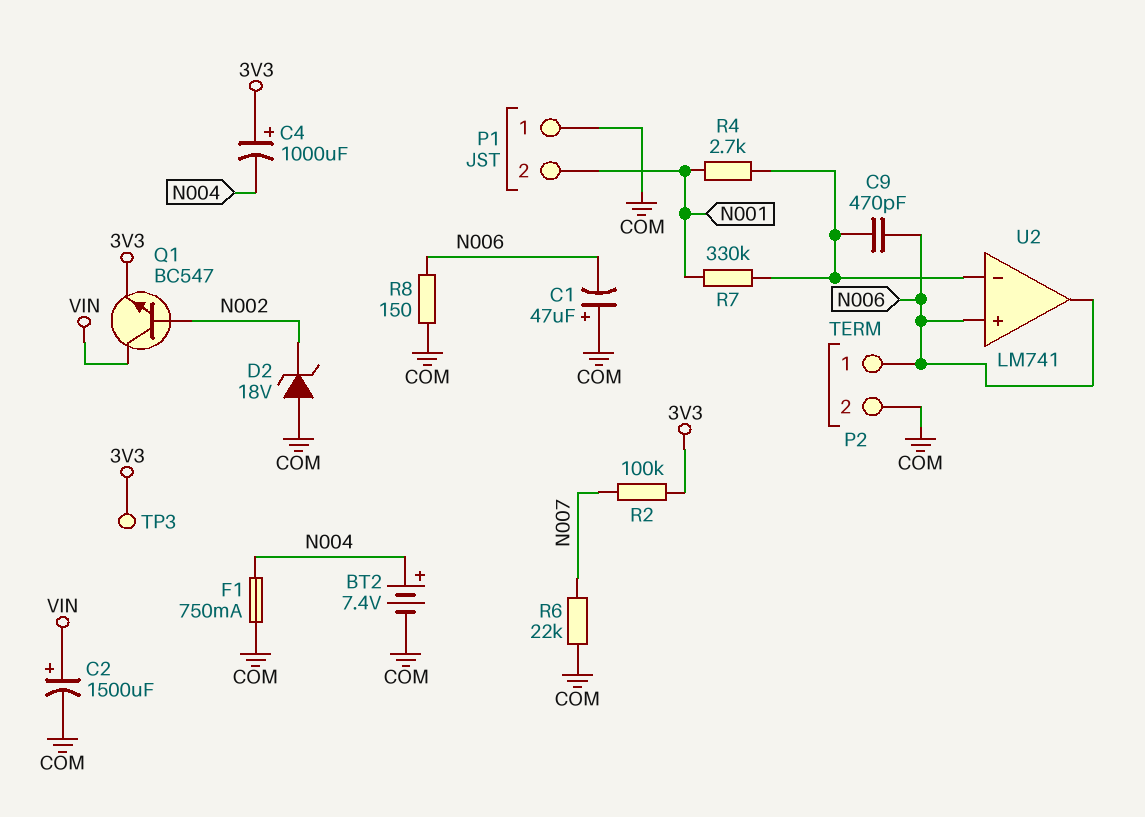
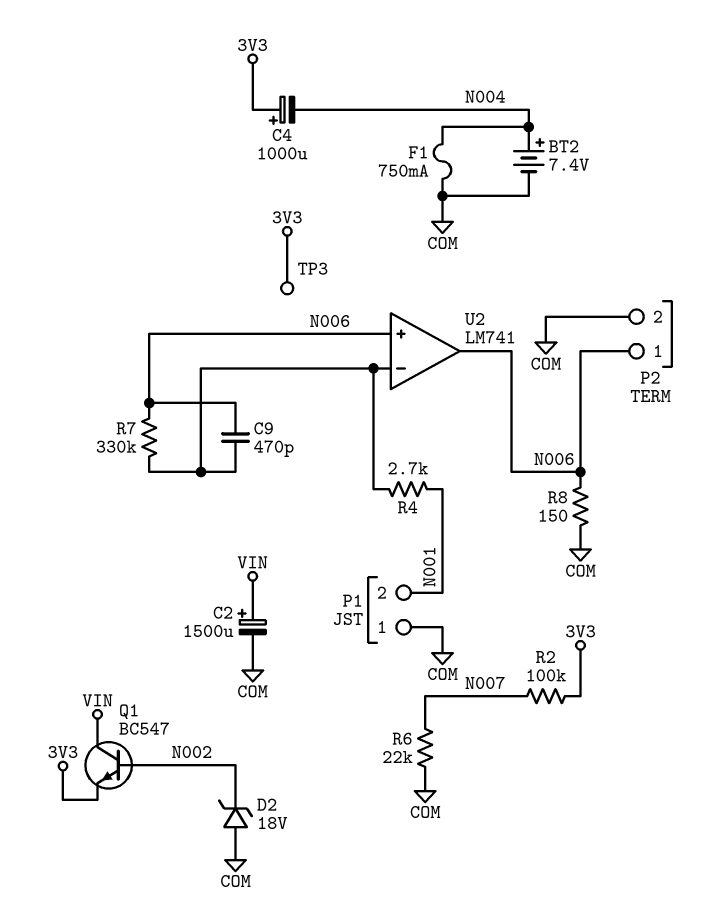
C1: 47uF (plus COM, minus N006) -> none
R7: 330k (N001, U2/in-) -> 330k (N006, U2/in-)

